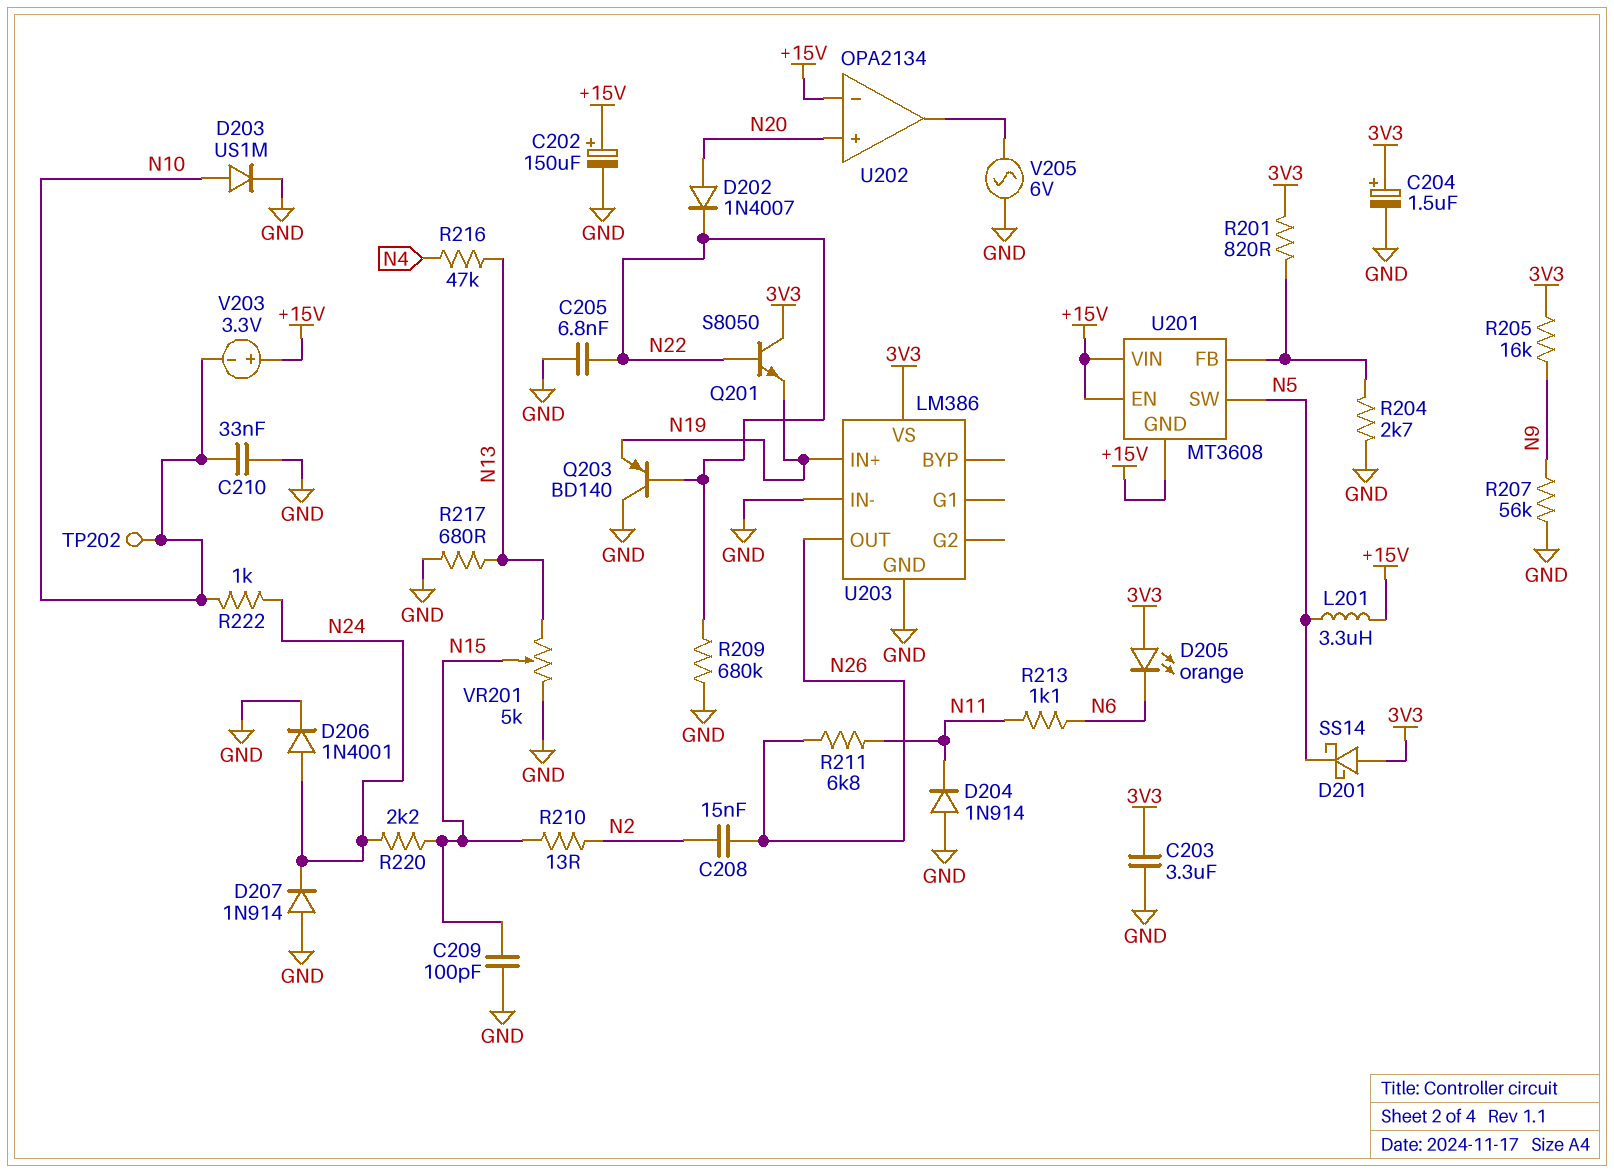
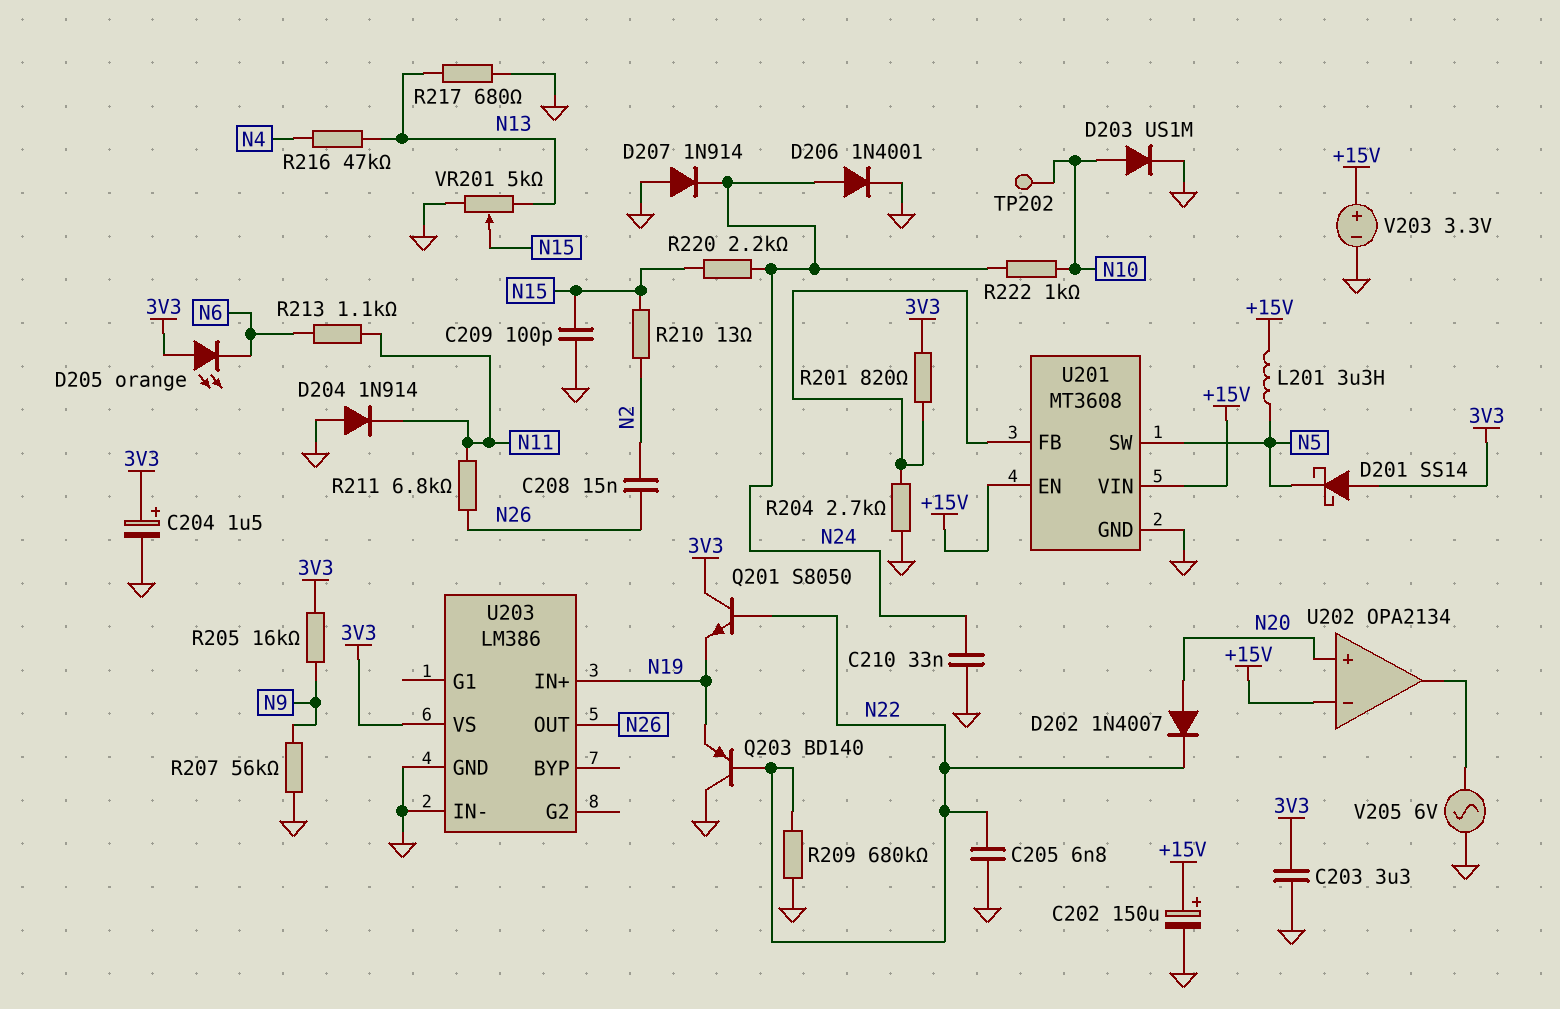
C210: 33nF (GND, N10) -> 33nF (GND, N24)
U201 pin GND: +15V -> GND
V203: 3.3V (plus +15V, minus N10) -> 3.3V (plus +15V, minus GND)

